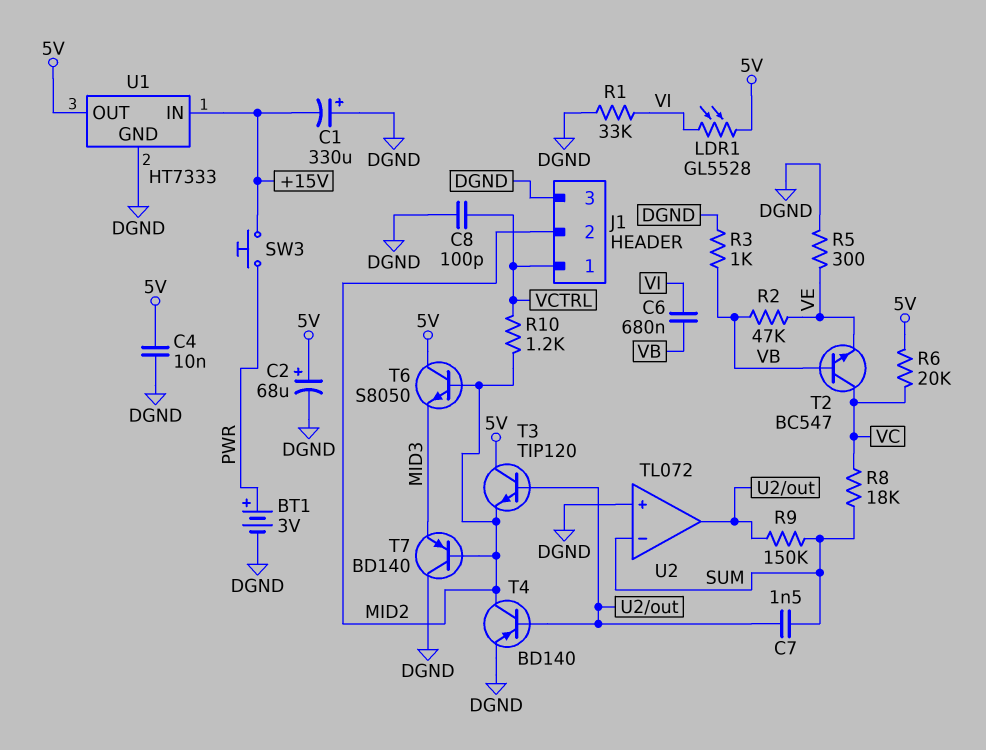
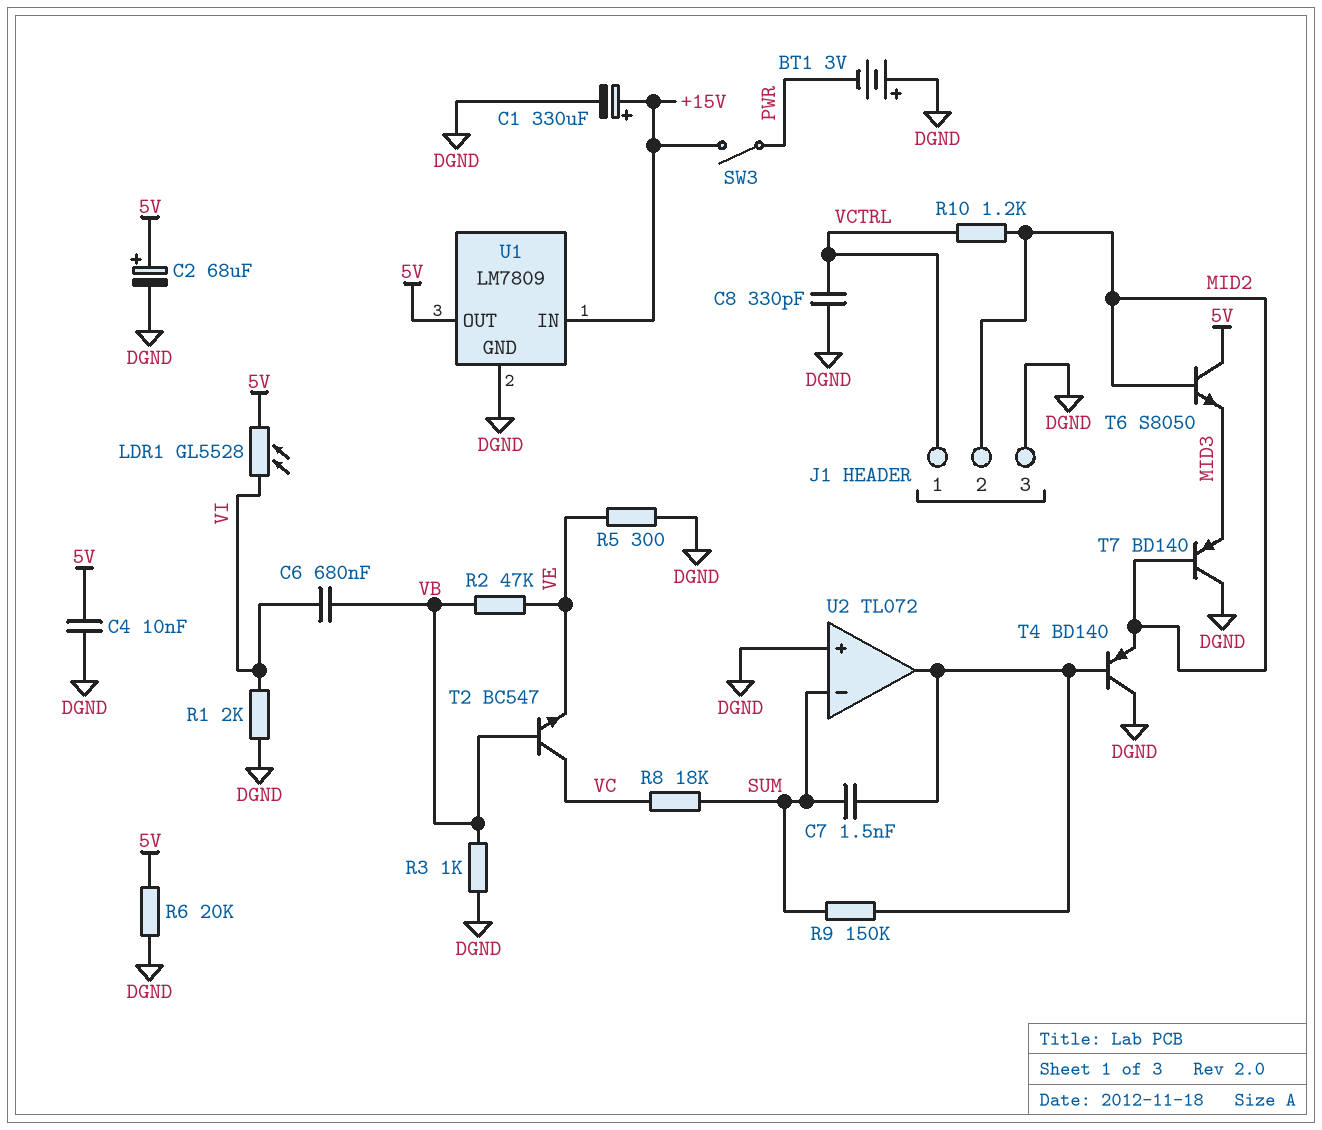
BT1: 3V (plus PWR, minus DGND) -> 3V (plus DGND, minus PWR)
C1: 330uF (plus DGND, minus +15V) -> 330uF (plus +15V, minus DGND)
C8: 100pF (DGND, VCTRL) -> 330pF (DGND, VCTRL)
R1: 33k (DGND, VI) -> 2k (DGND, VI)
R6: 20k (5V, VC) -> 20k (5V, DGND)
SW3: button (+15V, PWR) -> switch (+15V, PWR)
T3: NPN TIP120 (B U2/out, C 5V, E MID2) -> none
T4: PNP BD140 (B U2/out, C MID2, E DGND) -> PNP BD140 (B U2/out, C DGND, E MID2)
U1: HT7333 -> LM7809

